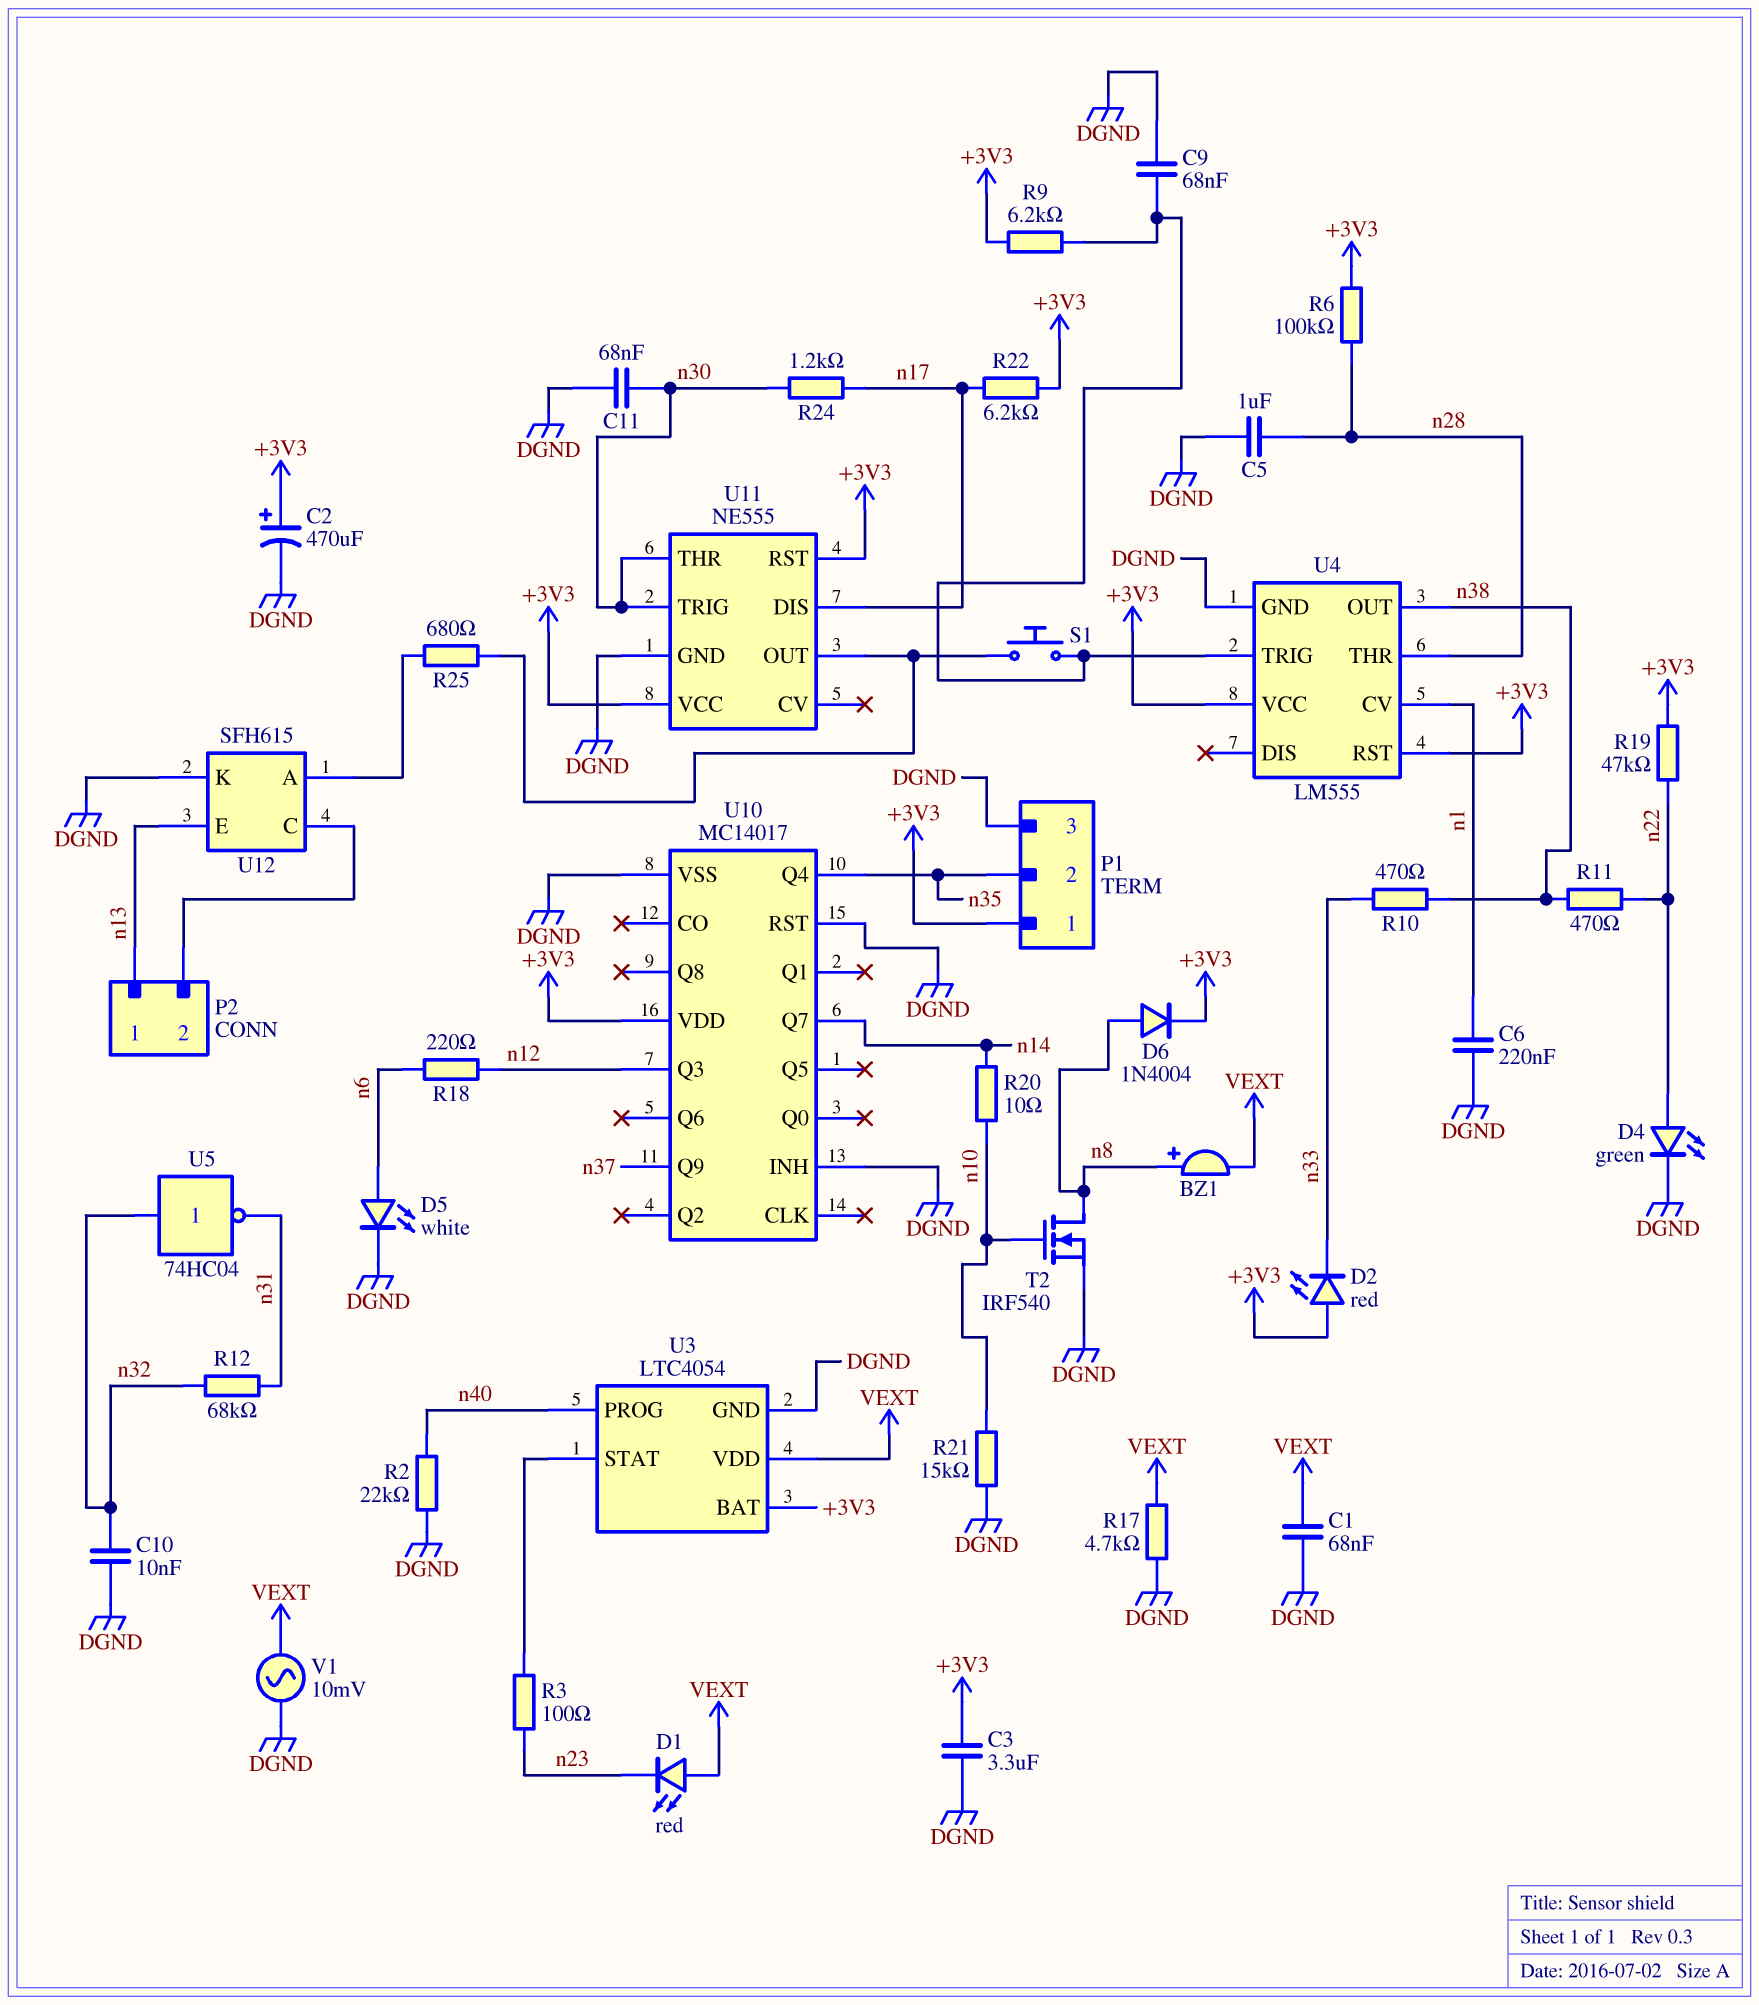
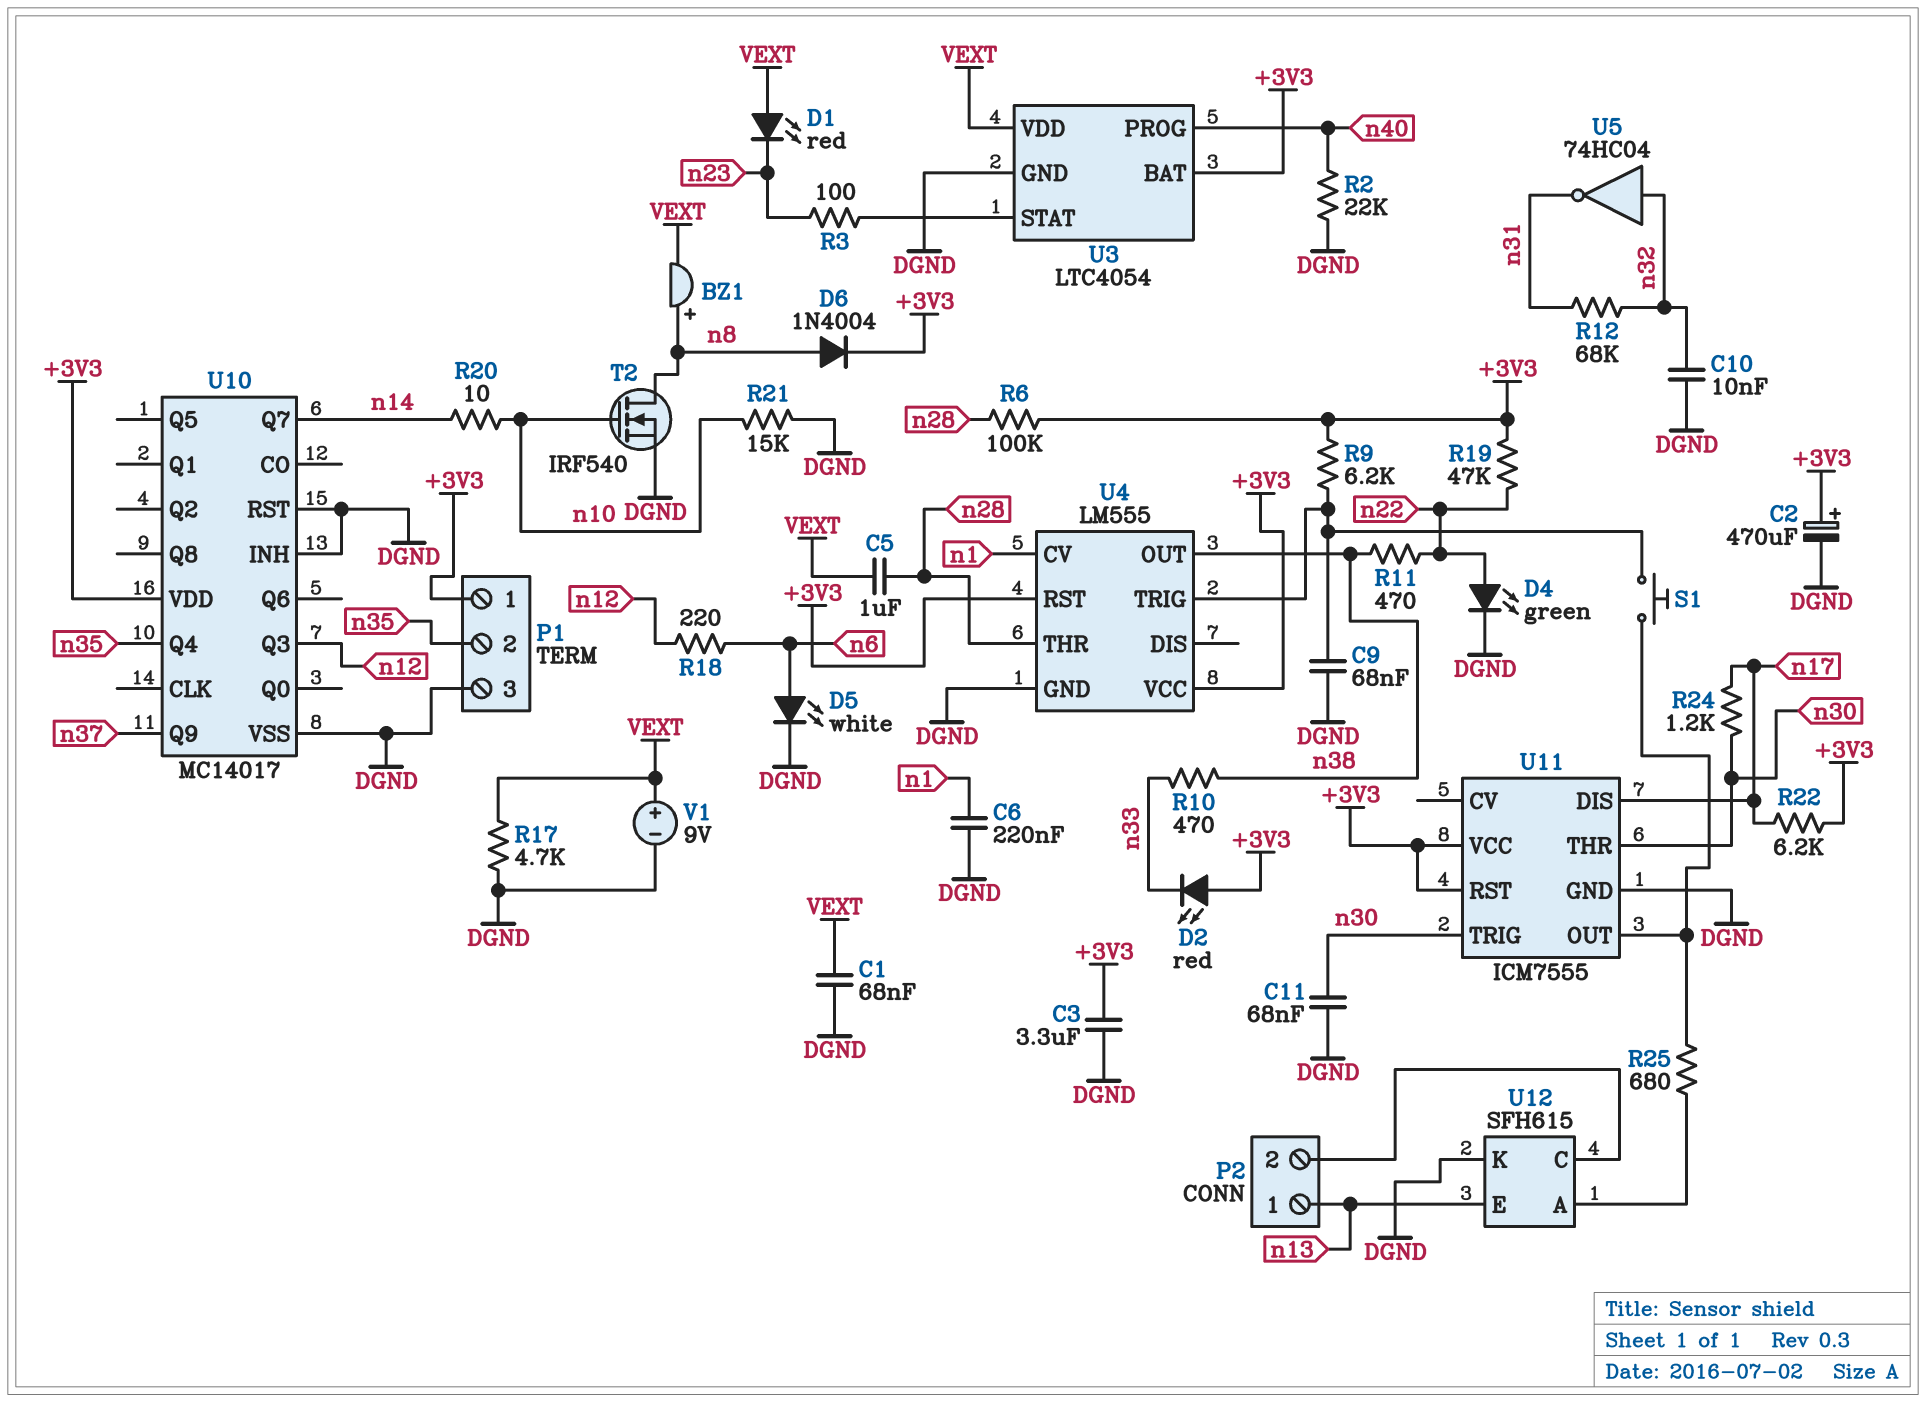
C5: 1uF (DGND, n28) -> 1uF (VEXT, n28)
U11: NE555 -> ICM7555
V1: AC 10mV (DGND, VEXT) -> 9V (plus VEXT, minus DGND)

